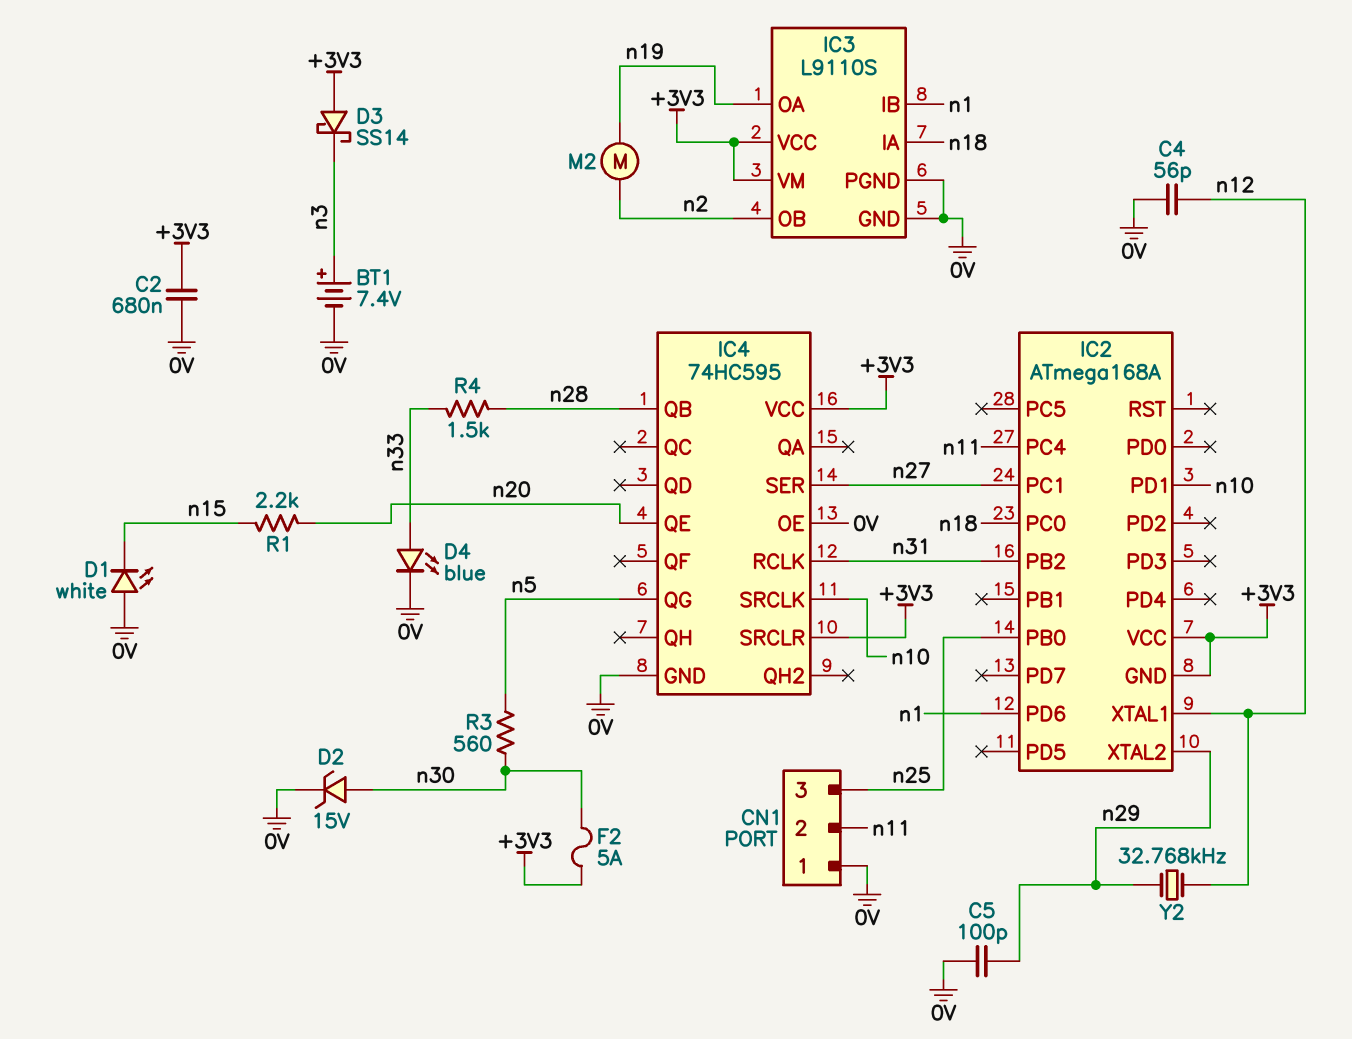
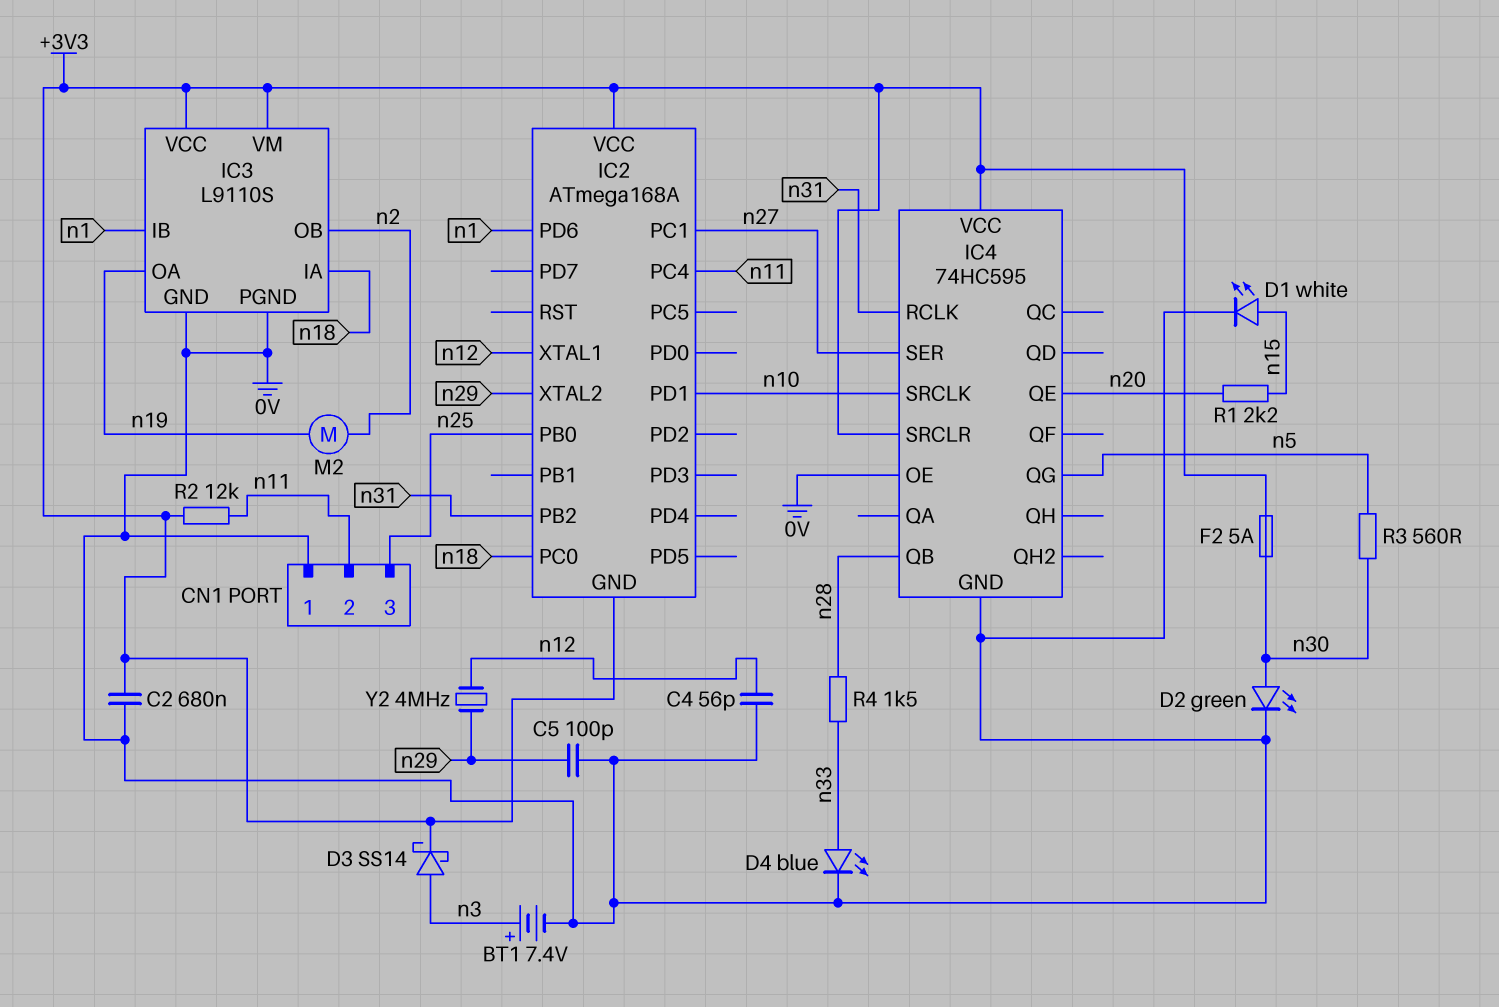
D1: LED white (A 0V, K n15) -> LED white (A n15, K 0V)
D2: zener 15V (A n30, K 0V) -> LED green (A n30, K 0V)
D3: schottky SS14 (A +3V3, K n3) -> schottky SS14 (A n3, K +3V3)
R2: none -> 12k (+3V3, n11)
Y2: 32.768kHz (n12, n29) -> 4MHz (n12, n29)

